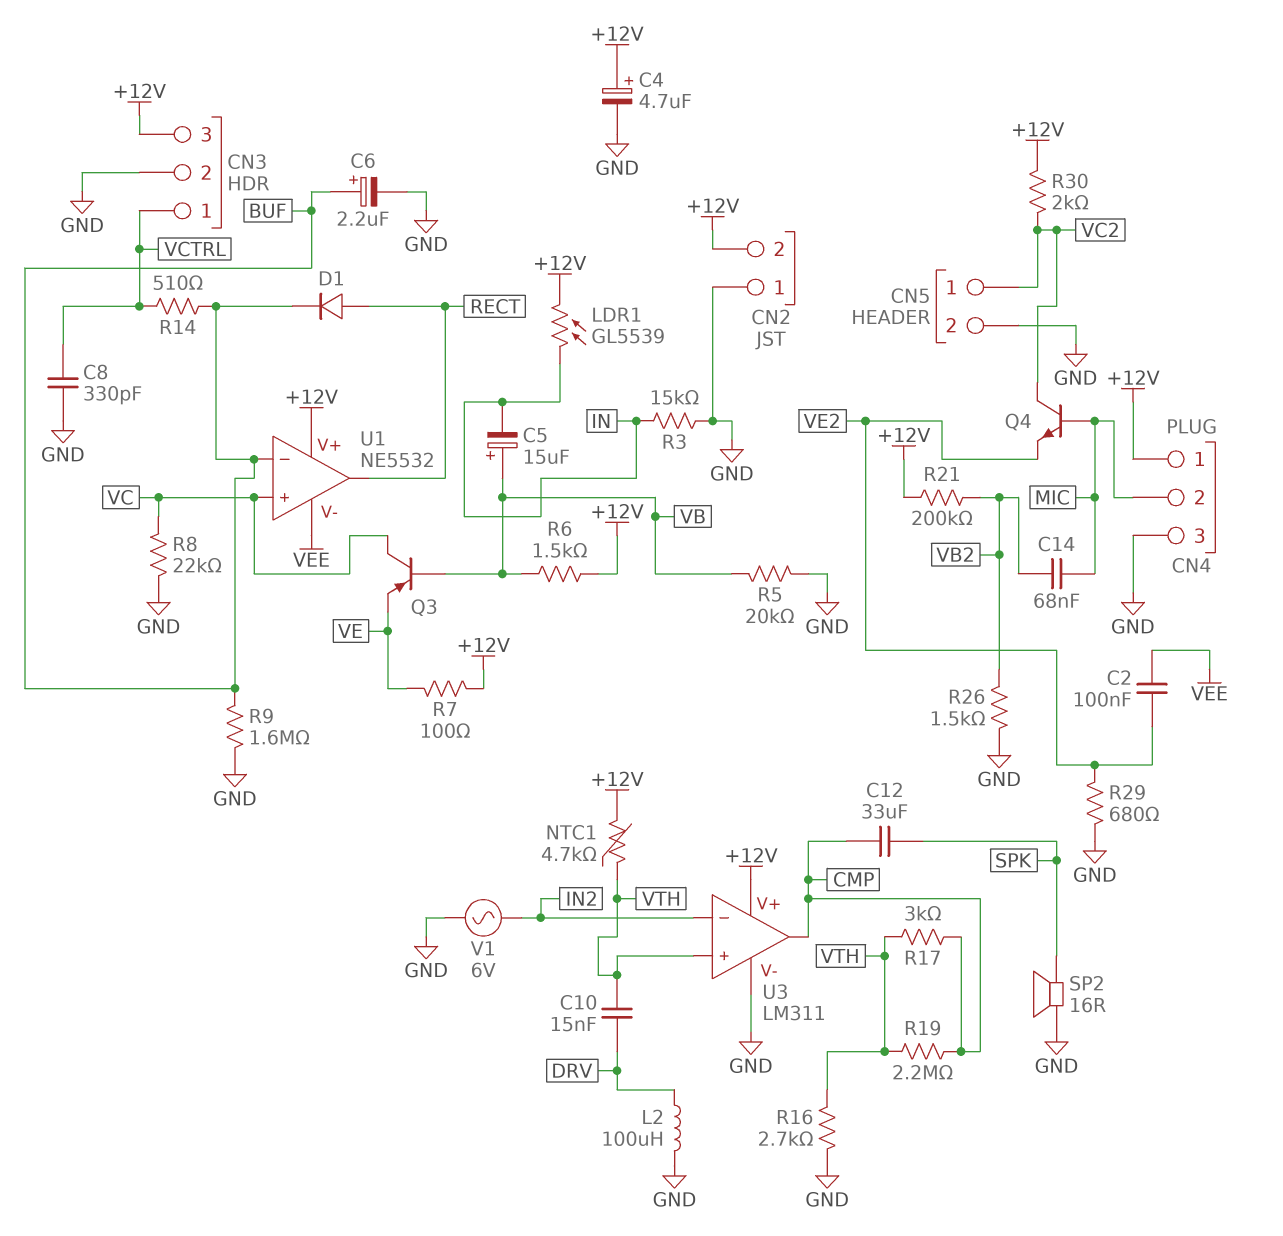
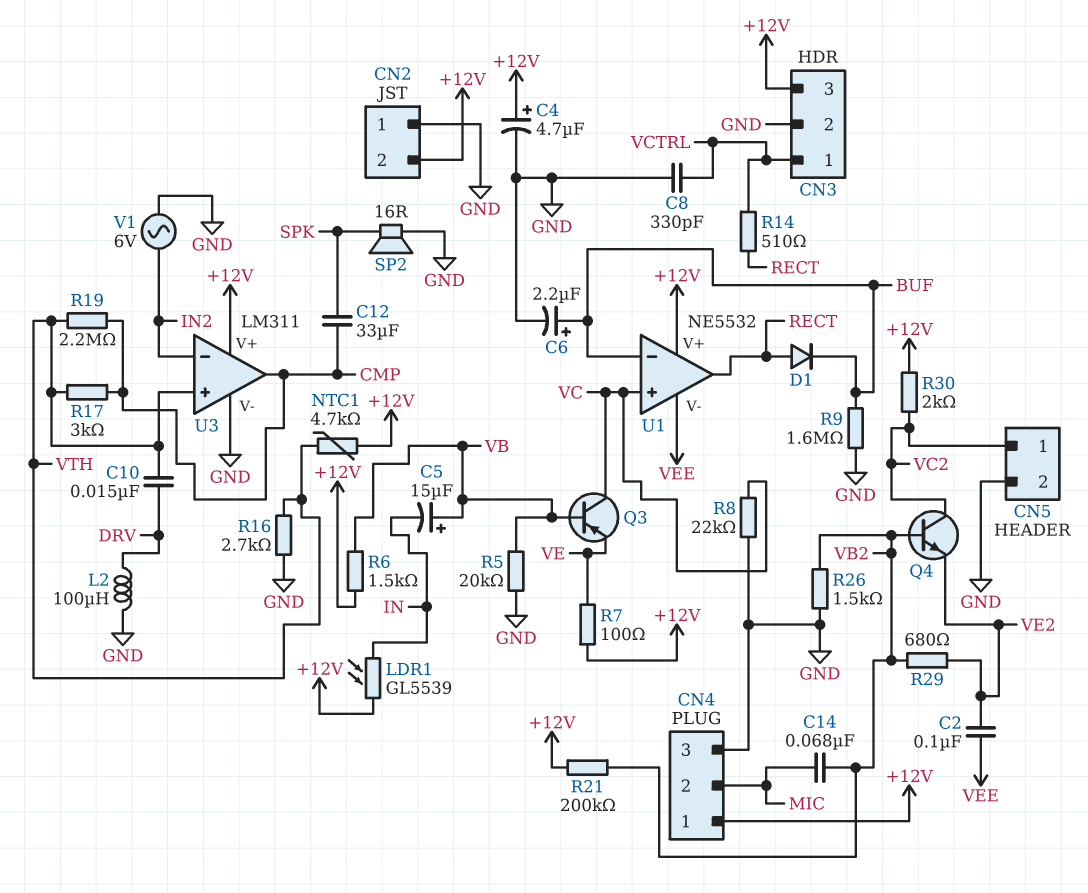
Q4: NPN (B MIC, C VC2, E VE2) -> NPN (B VB2, C VC2, E VE2)
R3: 15k (GND, IN) -> none
R14: 510 (BUF, VCTRL) -> 510 (RECT, VCTRL)
R29: 680 (GND, VE2) -> 680 (VB2, VE2)

